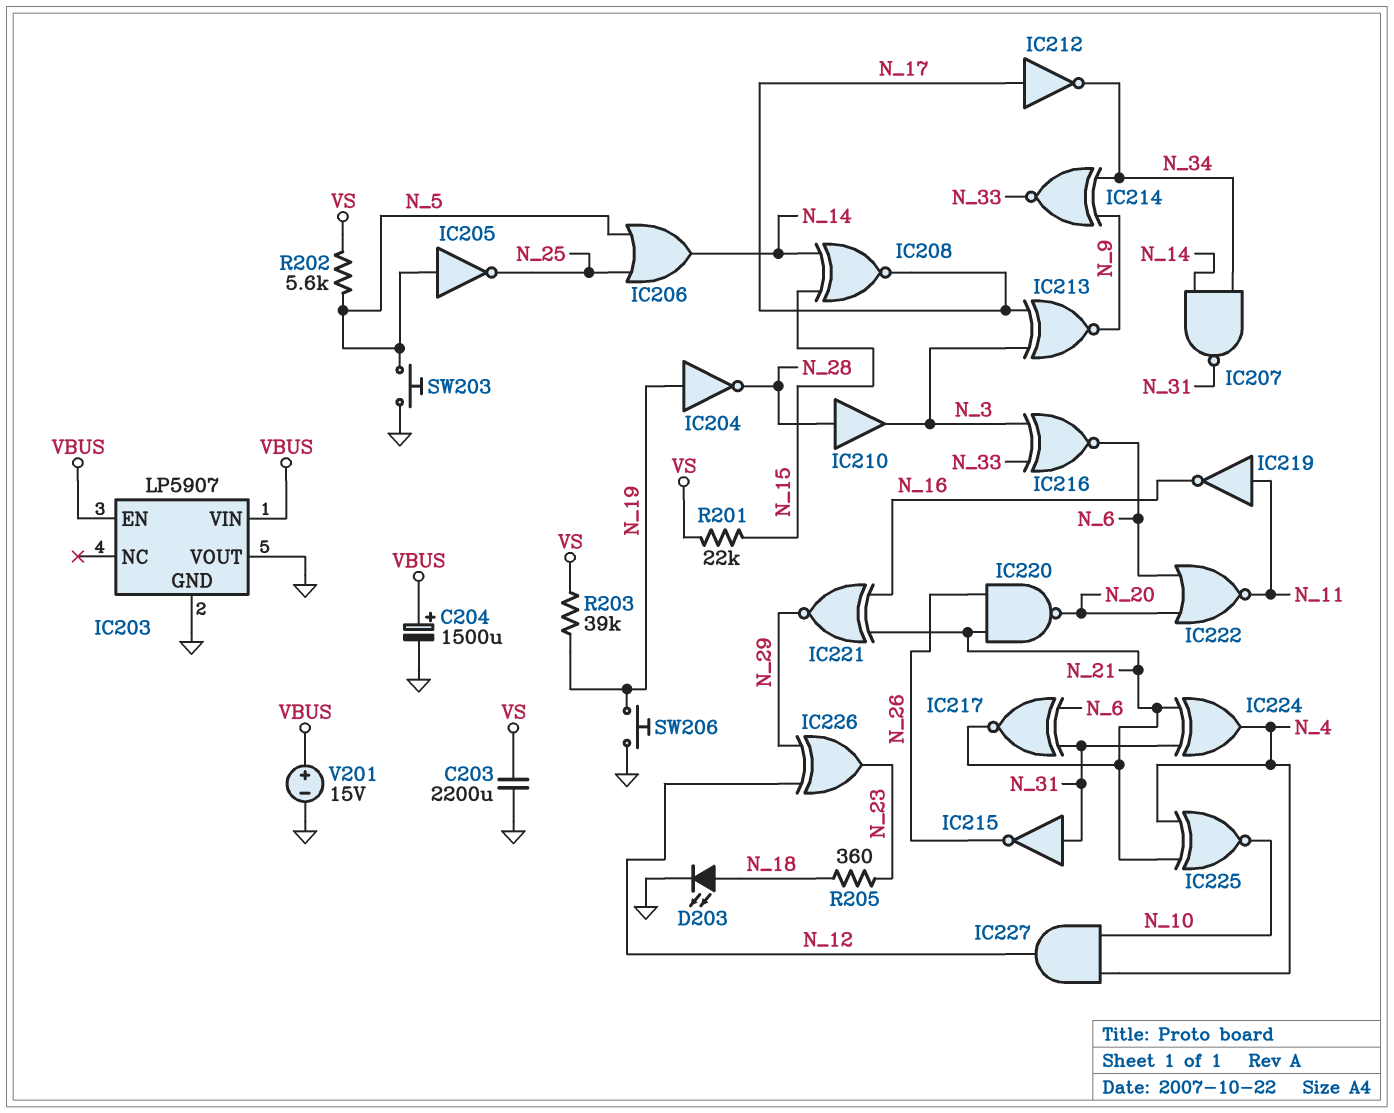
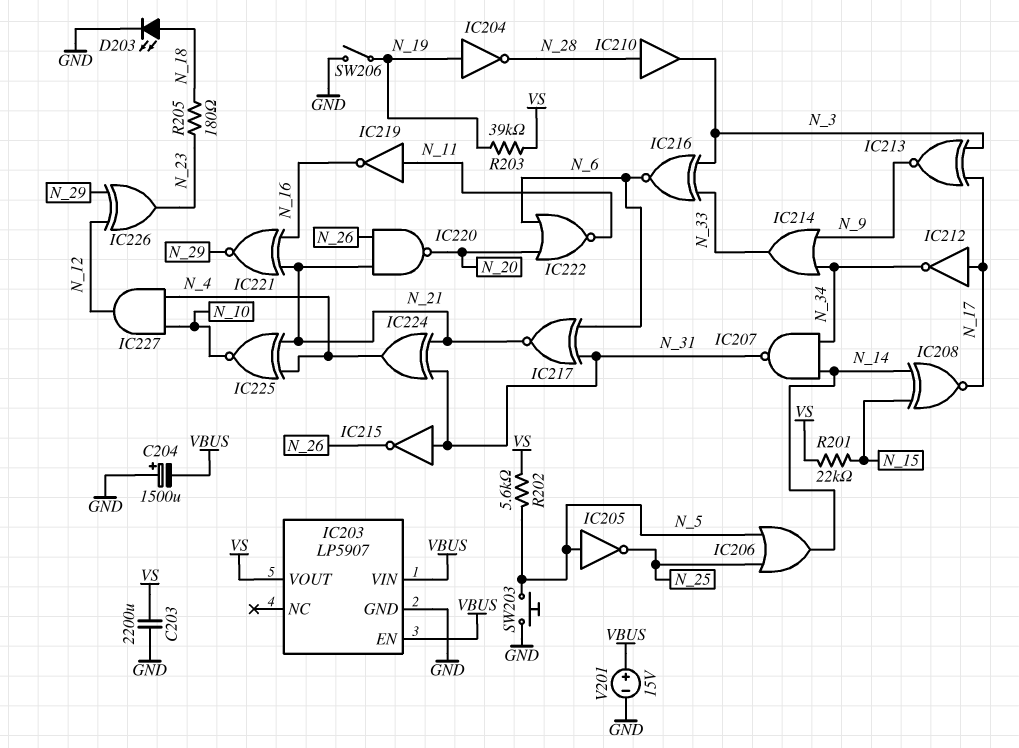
C204: 1500uF (plus VBUS, minus GND) -> 1500uF (plus GND, minus VBUS)
IC203 pin VOUT: GND -> VS
IC214: XNOR (in N_9, in N_34, out N_33) -> OR (in N_9, in N_34, out N_33)
R205: 360 (N_18, N_23) -> 180 (N_18, N_23)
SW206: button (GND, N_19) -> switch (GND, N_19)

